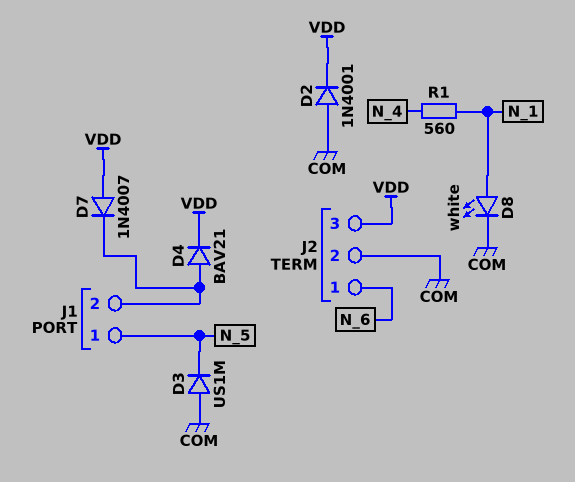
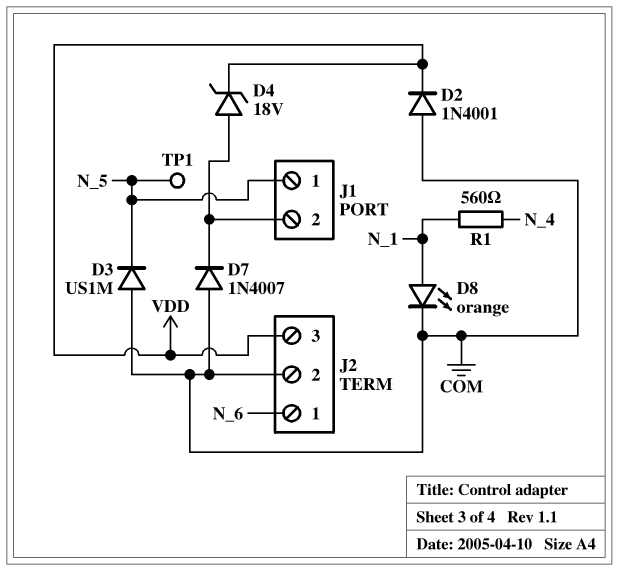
D4: diode BAV21 (A J1/2, K VDD) -> zener 18V (A J1/2, K VDD)
D7: diode 1N4007 (A VDD, K J1/2) -> diode 1N4007 (A COM, K J1/2)
D8: LED white (A N_1, K COM) -> LED orange (A N_1, K COM)
TP1: none -> test point (N_5)

